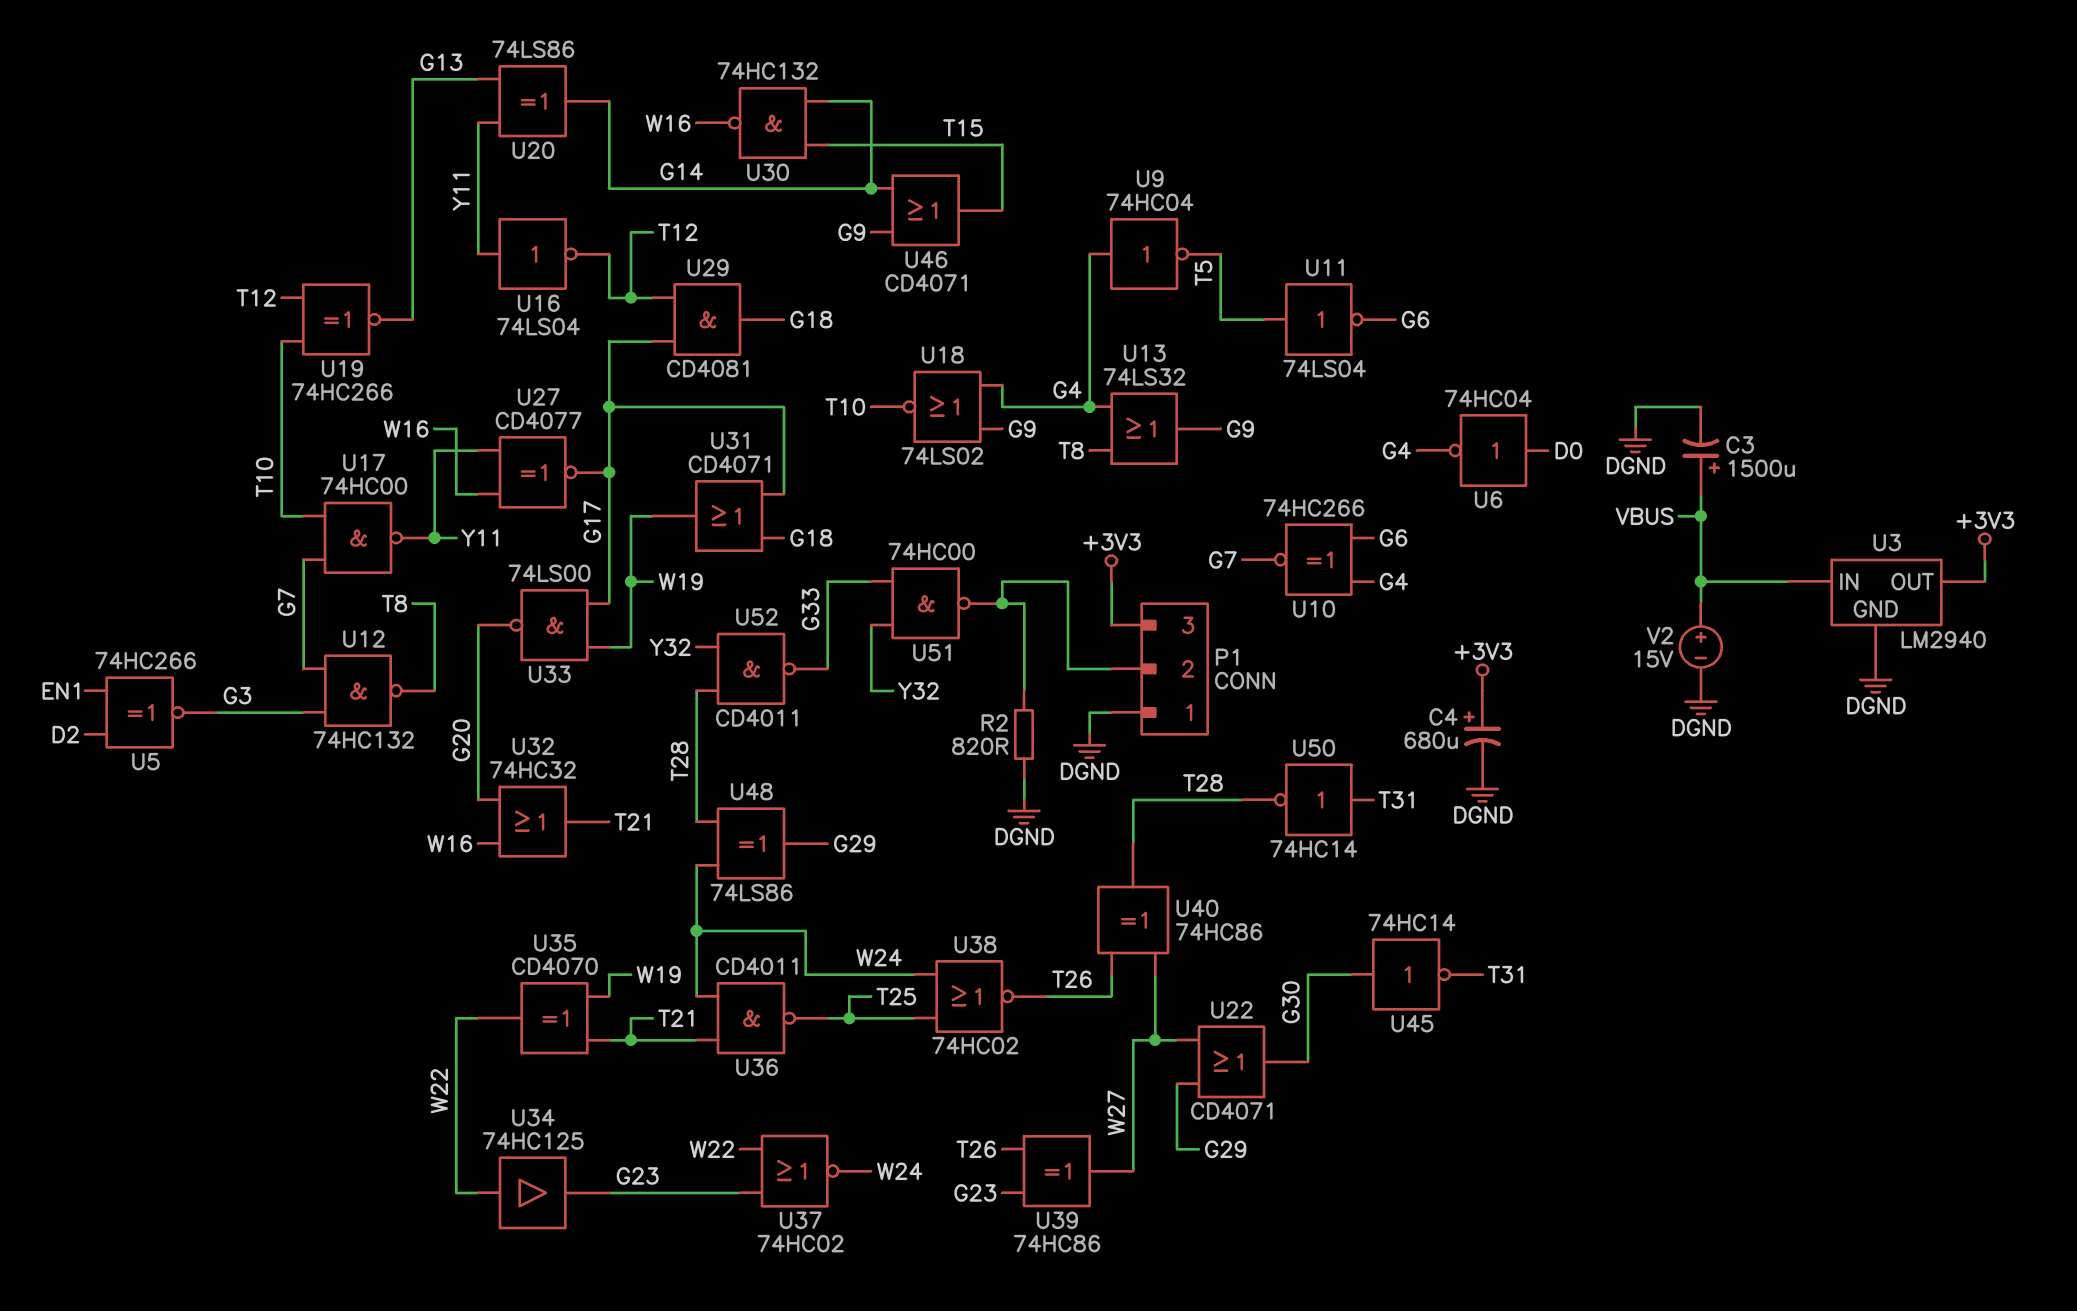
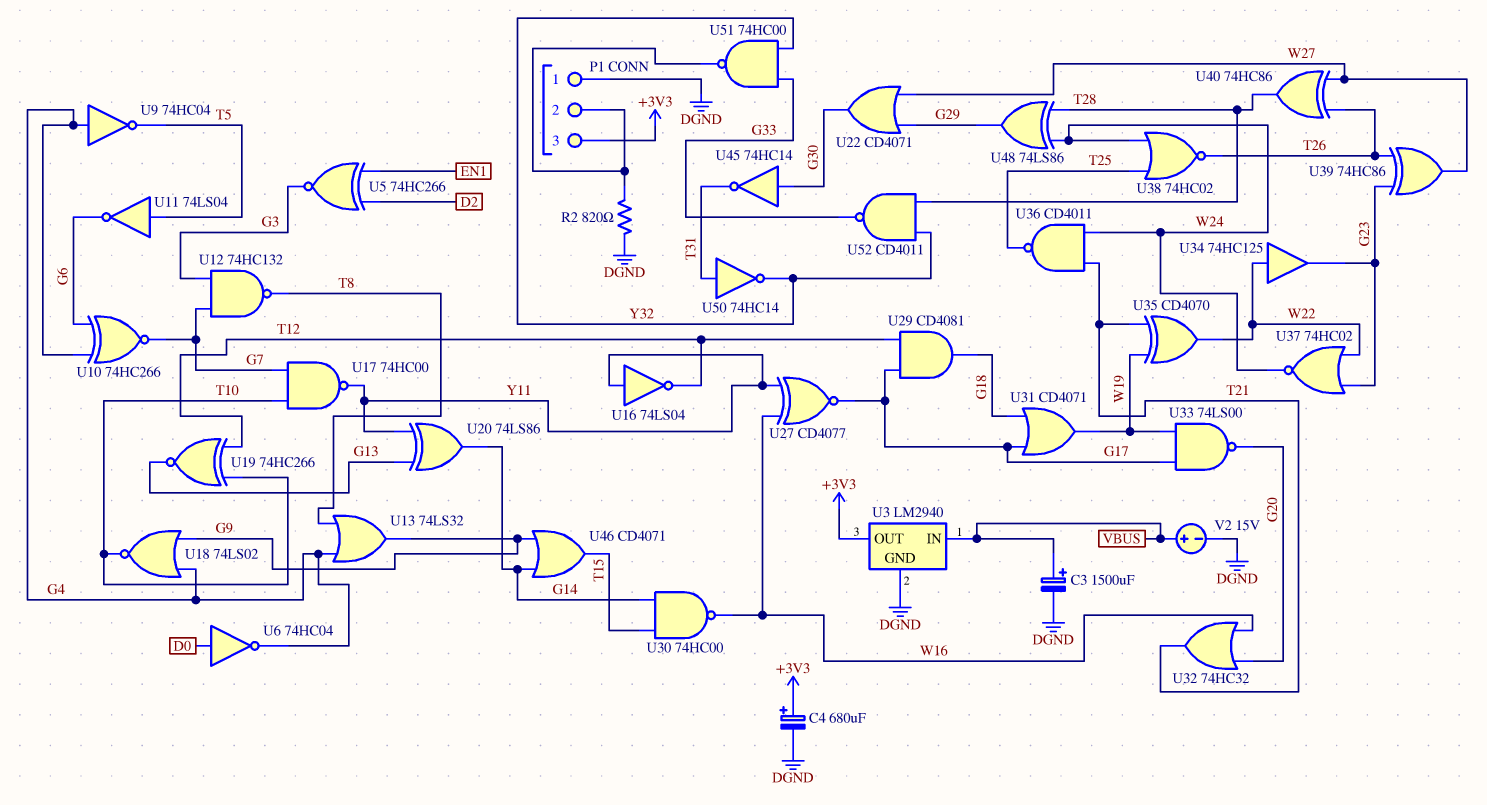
U30: NAND 74HC132 (in G14, in T15, out W16) -> NAND 74HC00 (in G14, in T15, out W16)
U50: NOT 74HC14 (in T31, out T28) -> NOT 74HC14 (in T31, out Y32)

